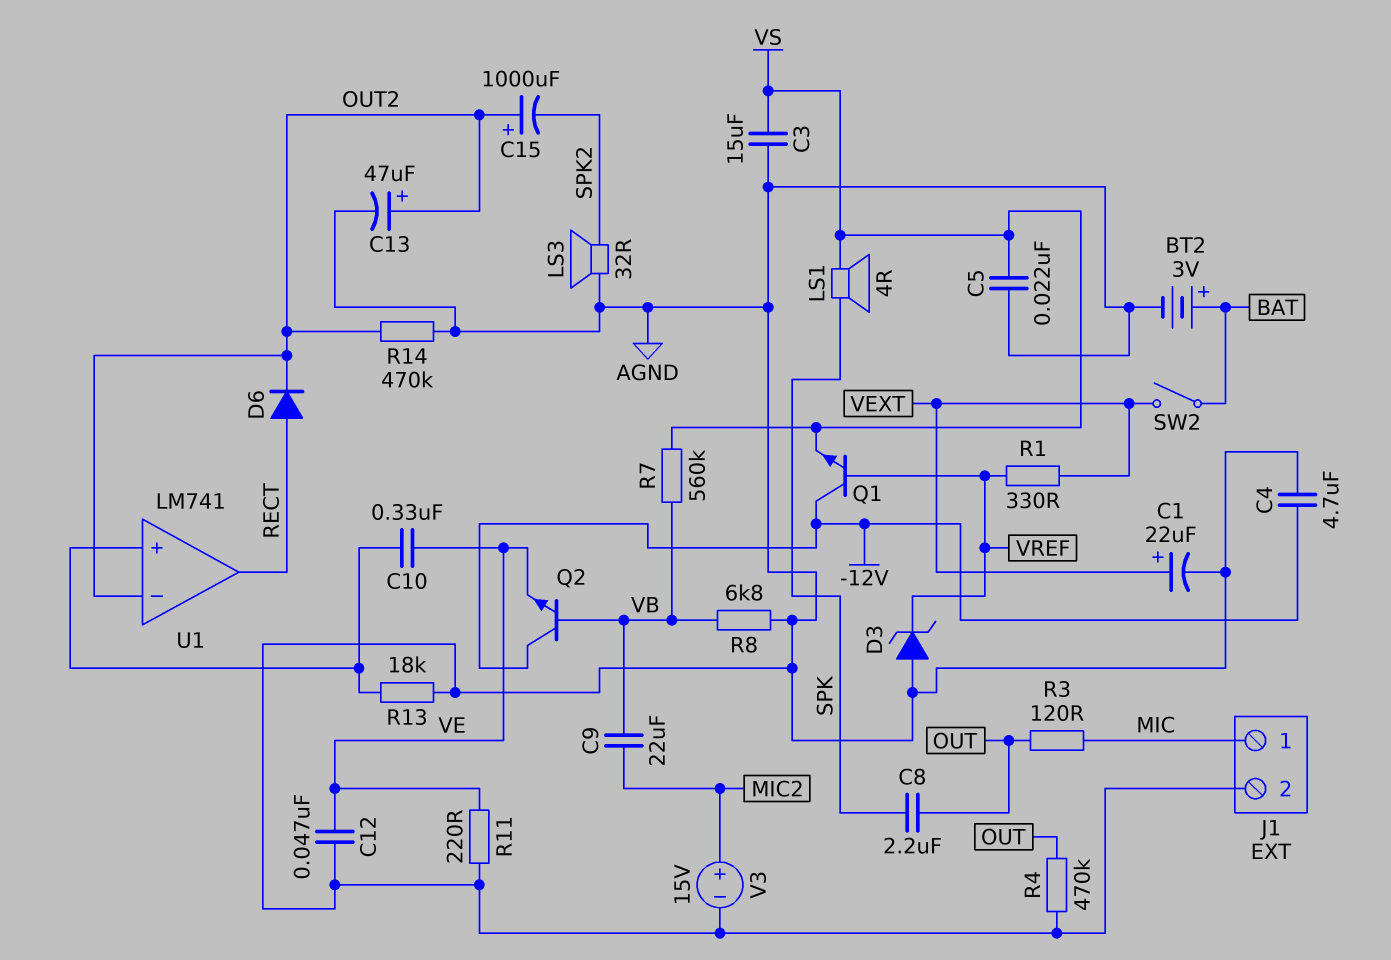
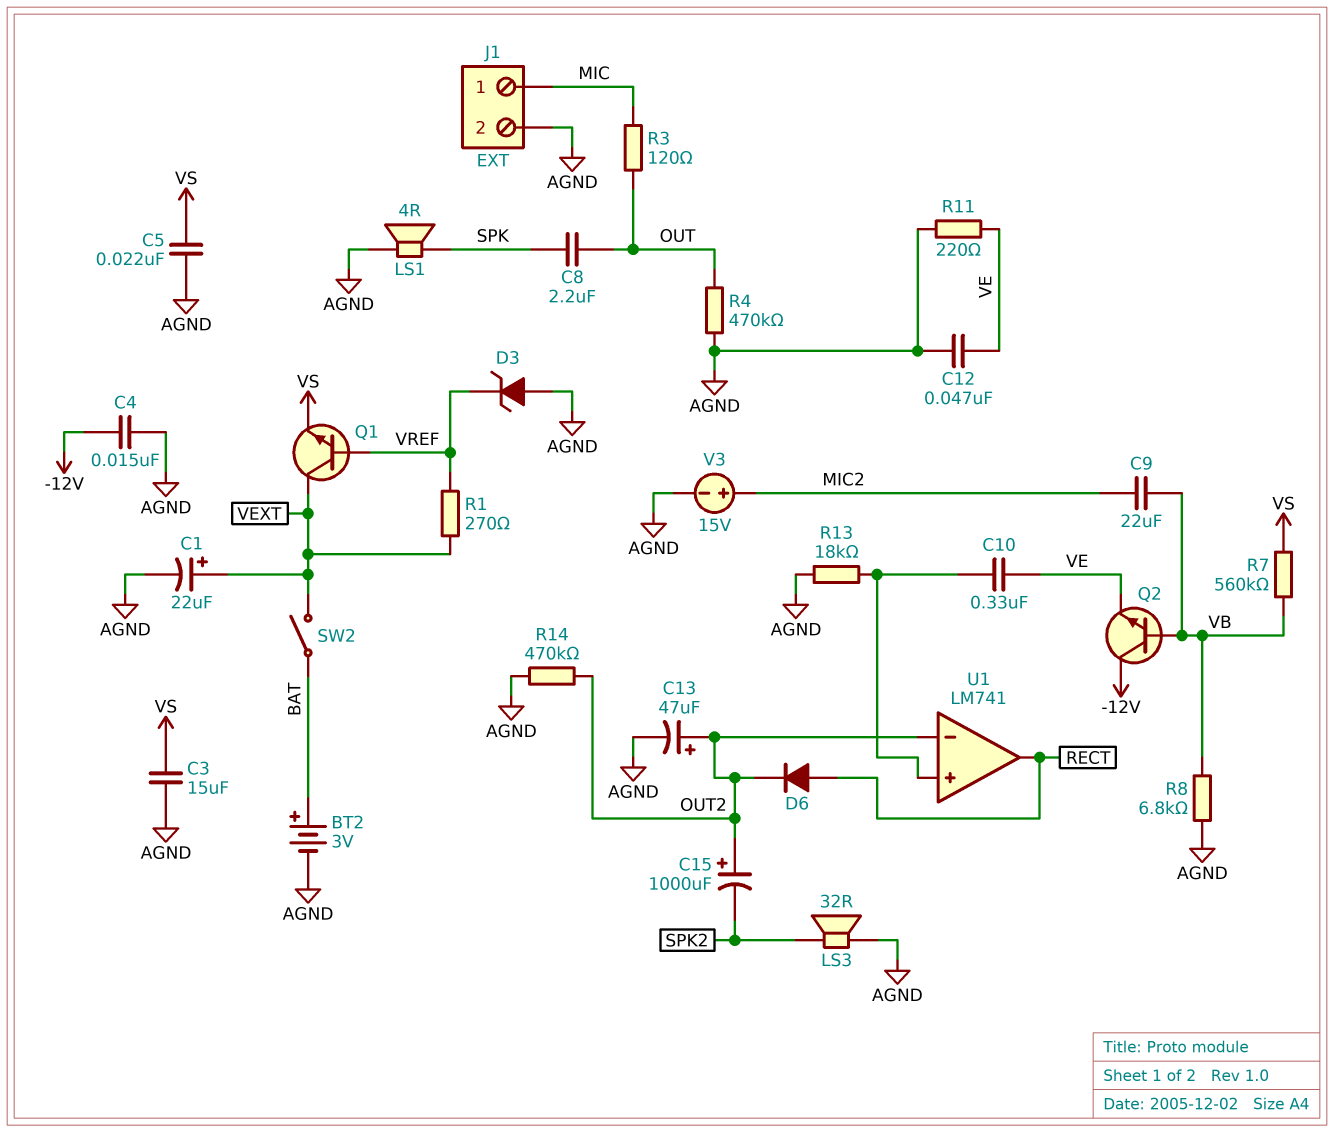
C4: 4.7uF (-12V, AGND) -> 15nF (-12V, AGND)
LS1: speaker 4R (SPK, VS) -> speaker 4R (AGND, SPK)
Q1: NPN (B VREF, C -12V, E VS) -> NPN (B VREF, C VEXT, E VS)
R1: 330 (VEXT, VREF) -> 270 (VEXT, VREF)

